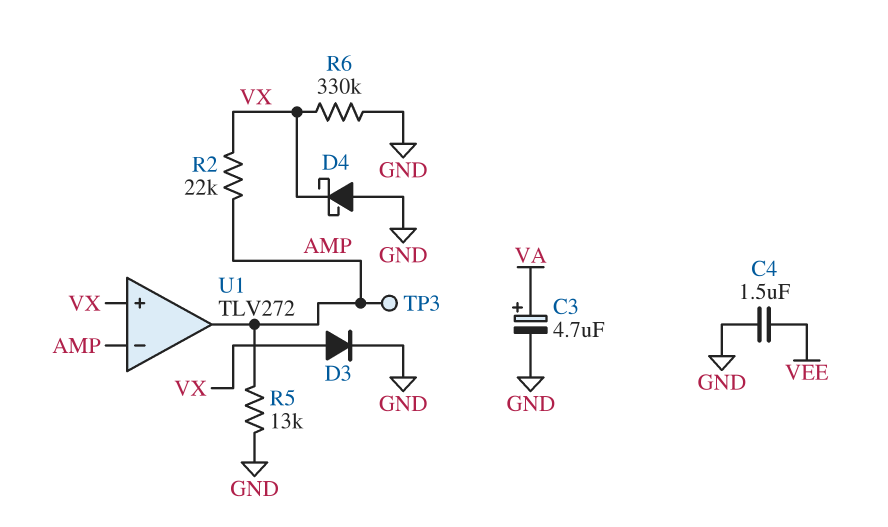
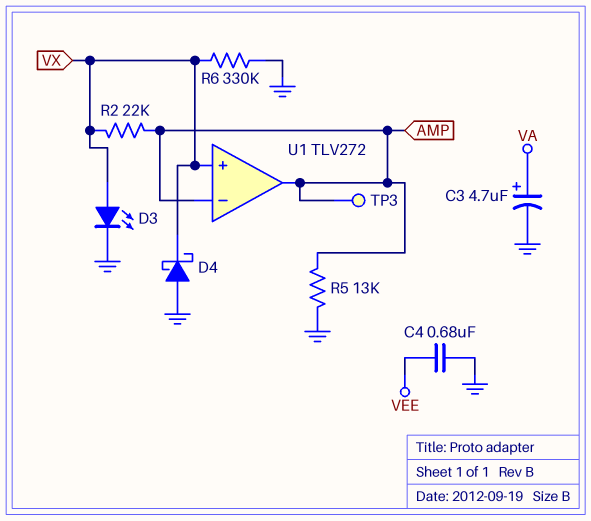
C4: 1.5uF (GND, VEE) -> 680nF (GND, VEE)
D3: diode (A VX, K GND) -> LED (A VX, K GND)

